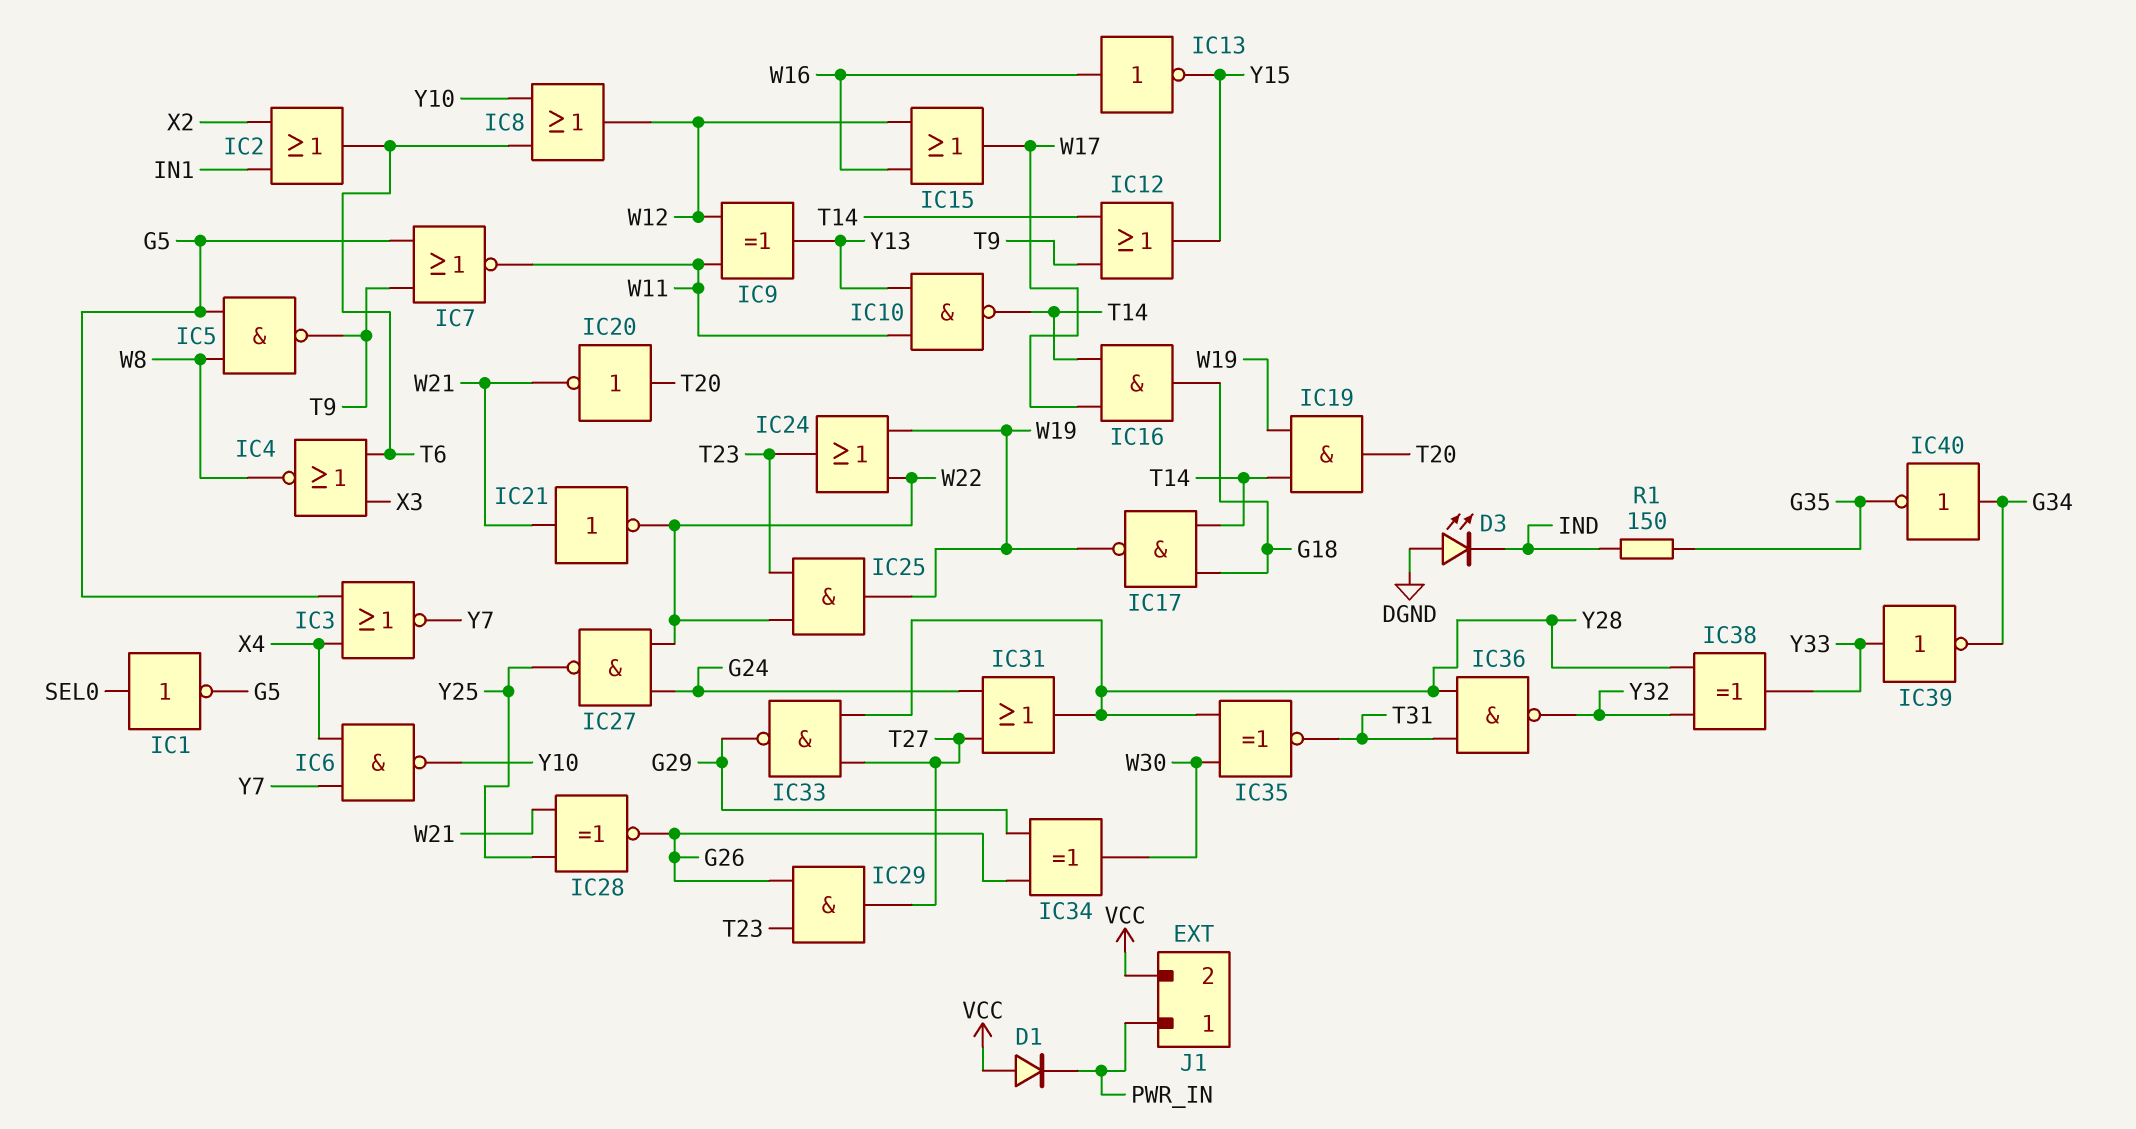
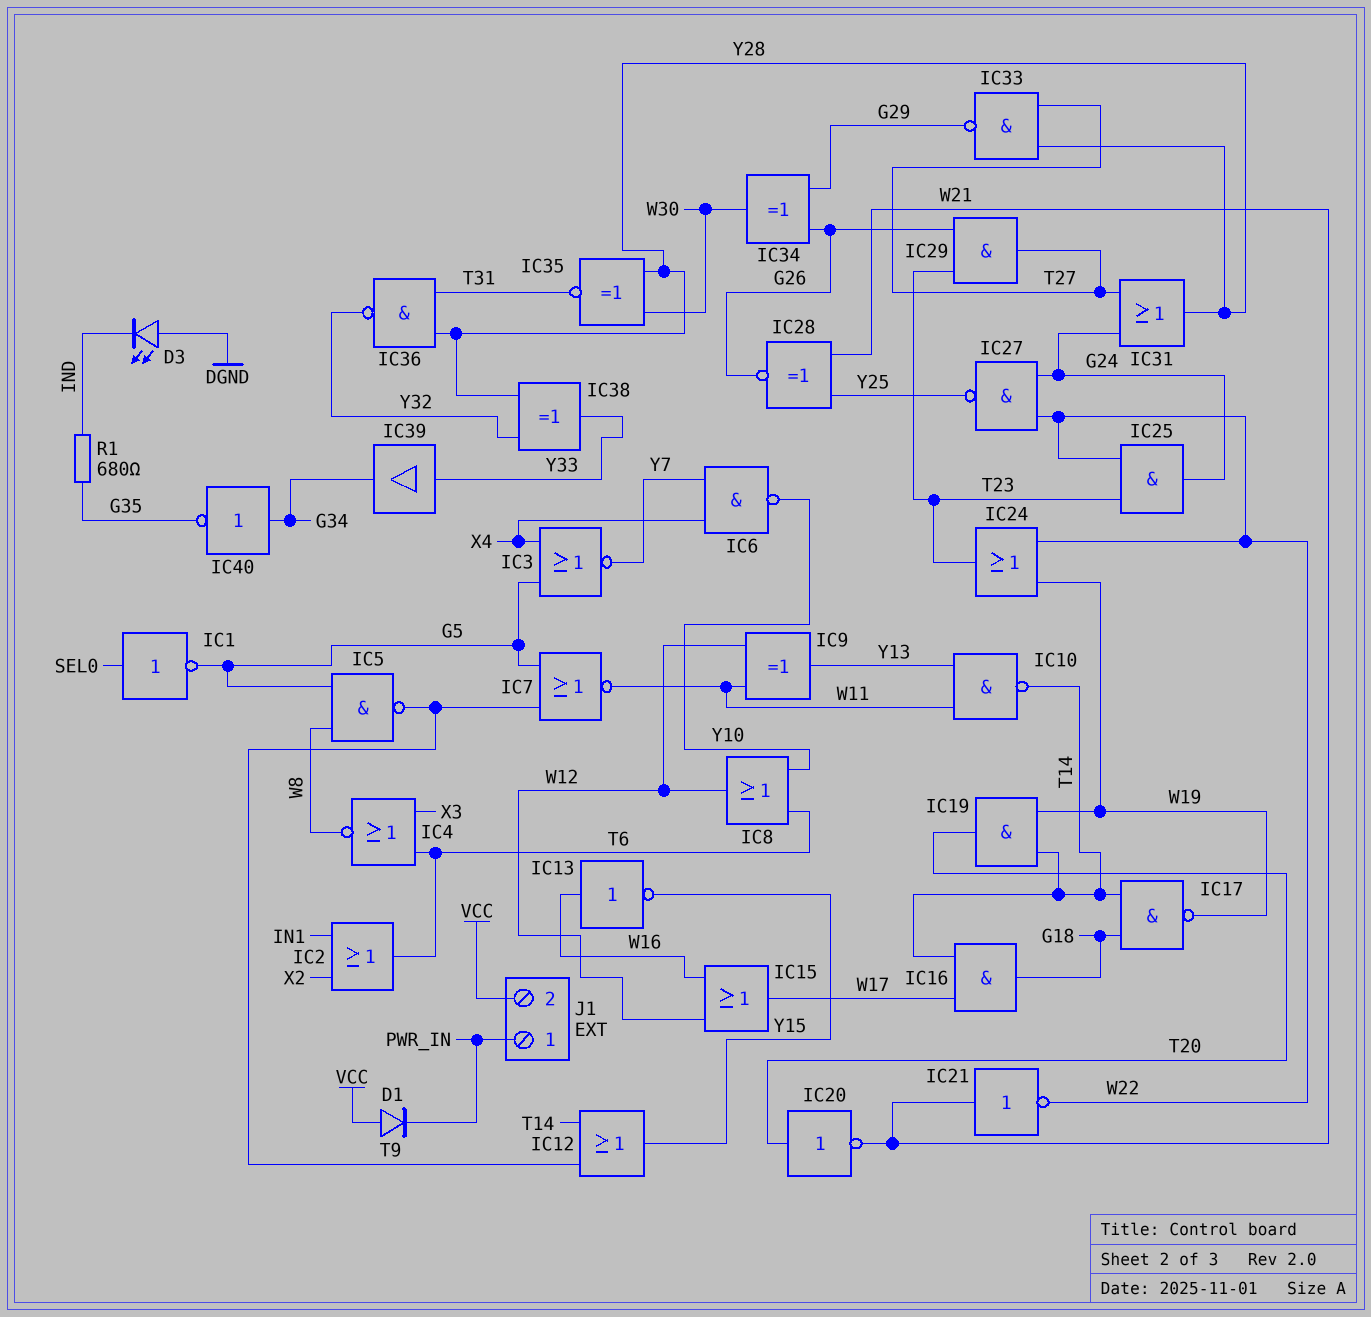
IC25: AND (in T23, in W22, out W19) -> AND (in T23, in W22, out G24)
IC39: NOT (in Y33, out G34) -> buffer (in Y33, out G34)
R1: 150 (G35, IND) -> 680 (G35, IND)

